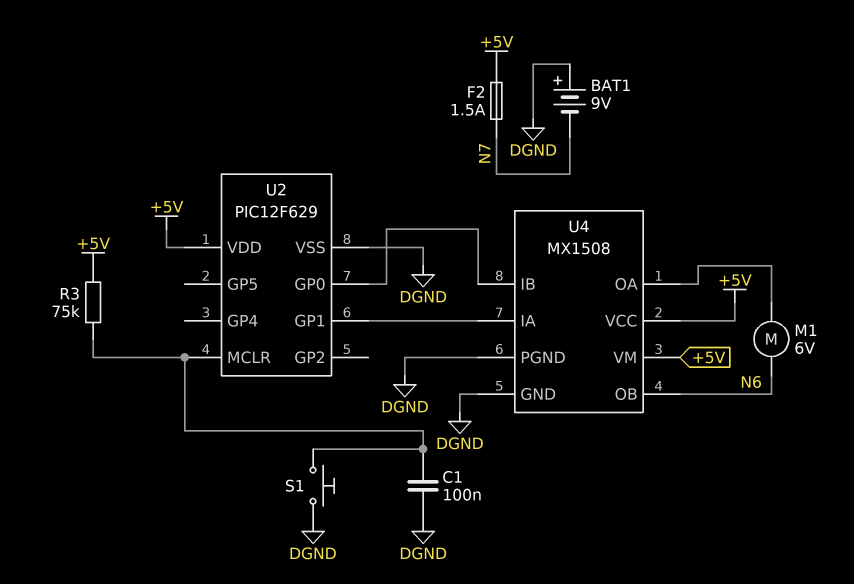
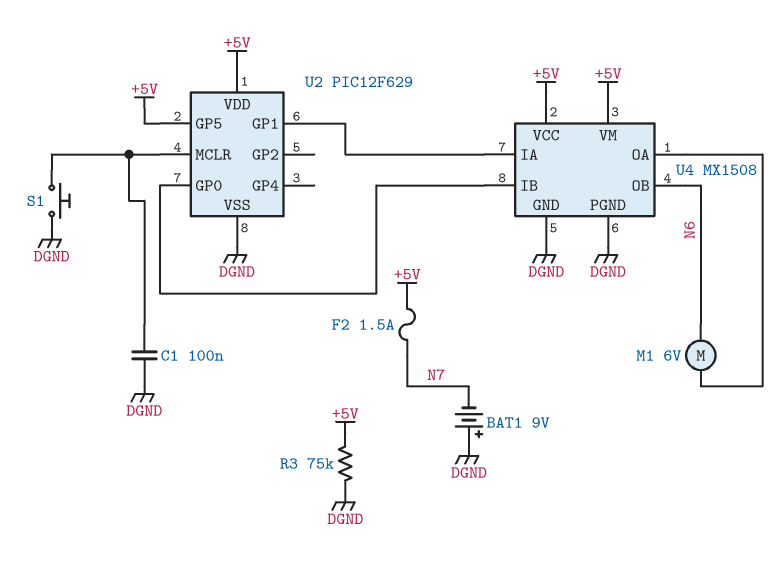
R3: 75k (+5V, U2/MCLR) -> 75k (+5V, DGND)
U2 pin GP5: none -> +5V

